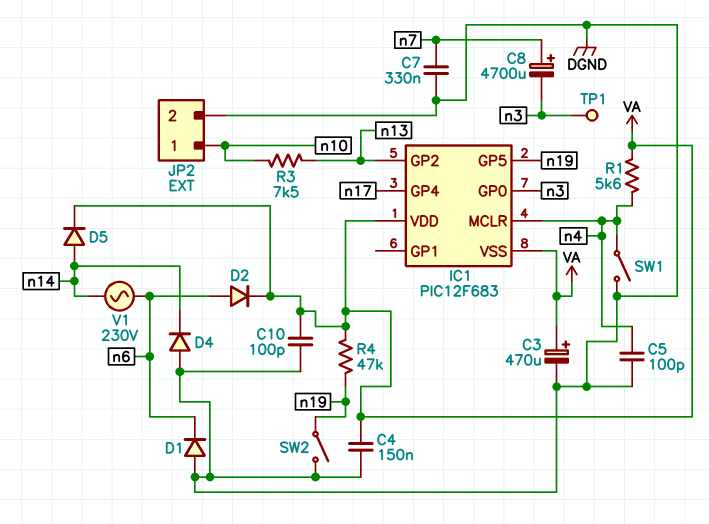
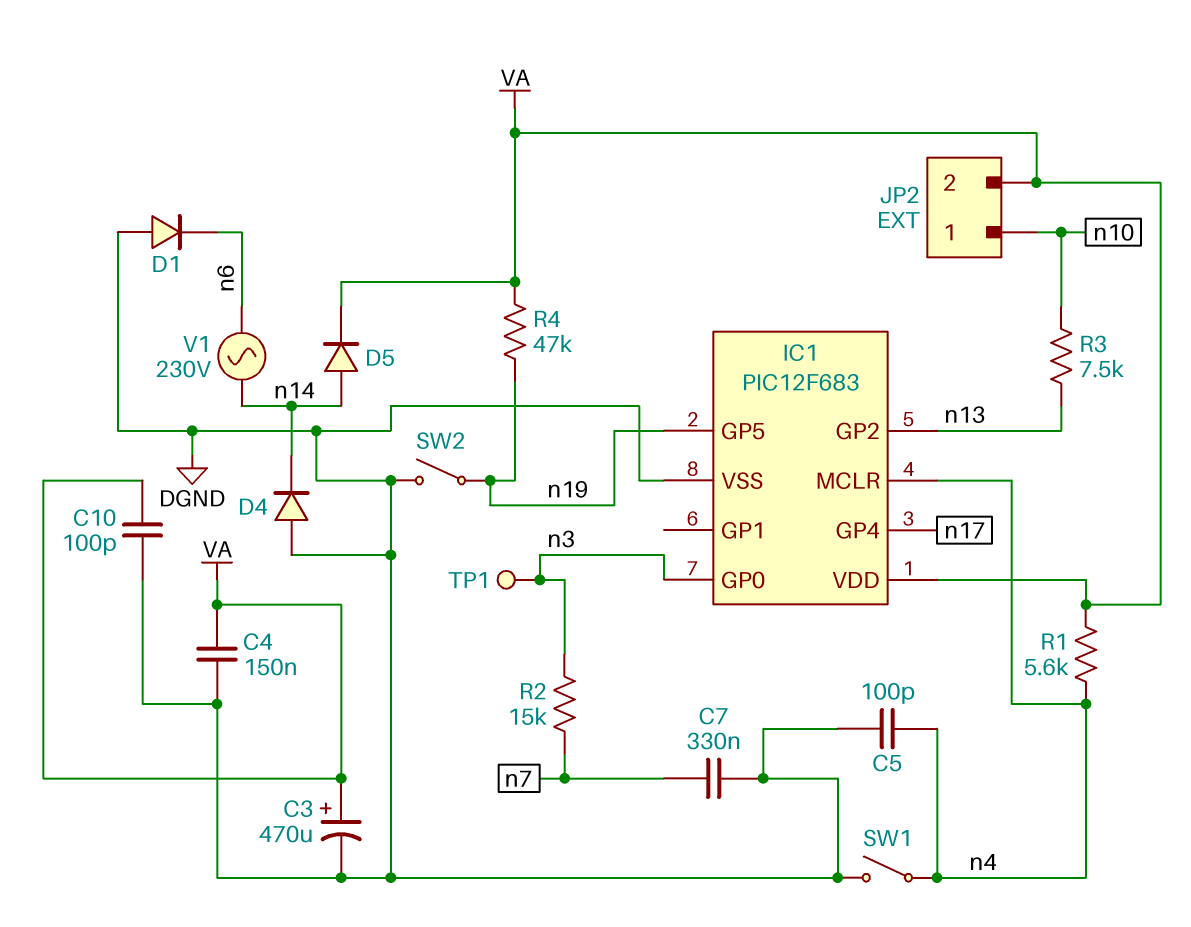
C8: 4700uF (plus n7, minus n3) -> none
D2: diode (A n6, K VA) -> none
IC1 pin VSS: VA -> DGND
JP2 pin 2: DGND -> VA
R2: none -> 15k (n3, n7)

